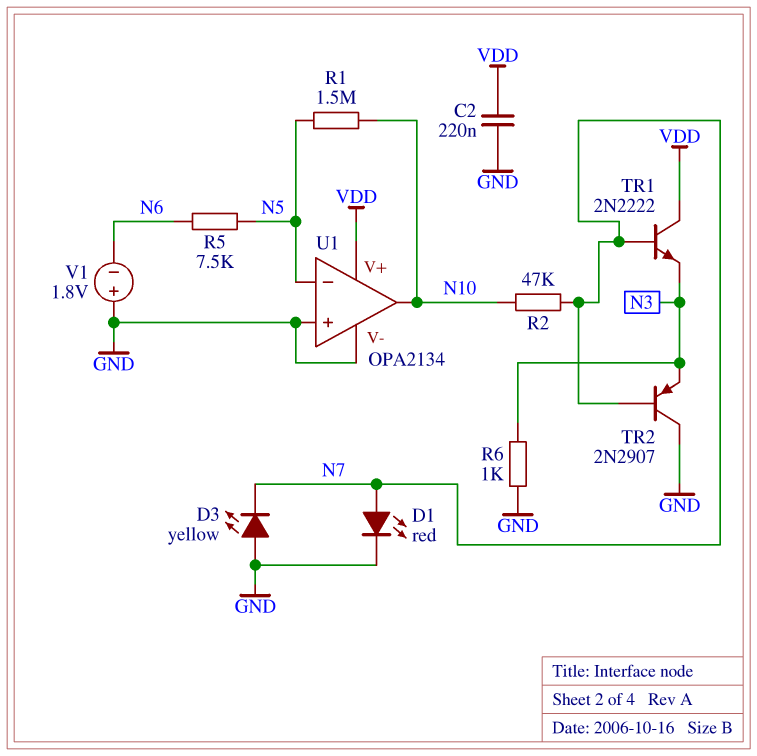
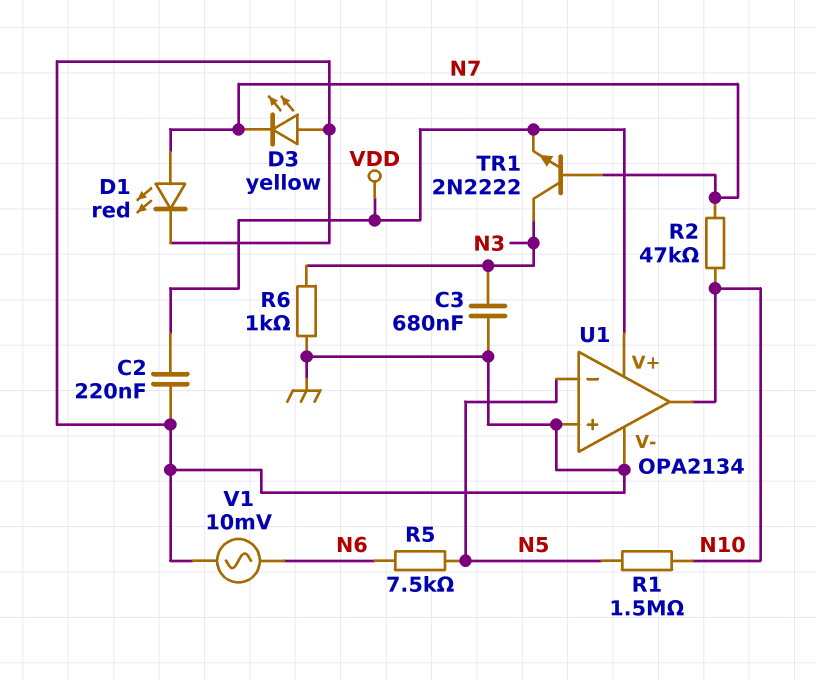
C3: none -> 680nF (GND, N3)
TR1: NPN 2N2222 (B N7, C VDD, E N3) -> NPN 2N2222 (B N7, C N3, E VDD)
TR2: PNP 2N2907 (B N7, C GND, E N3) -> none
V1: 1.8V (plus GND, minus N6) -> AC 10mV (GND, N6)

